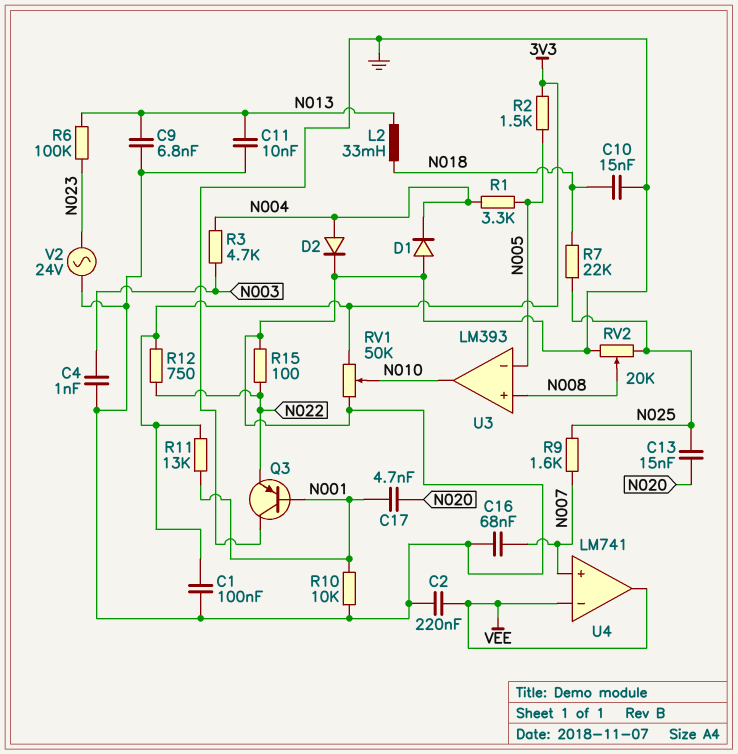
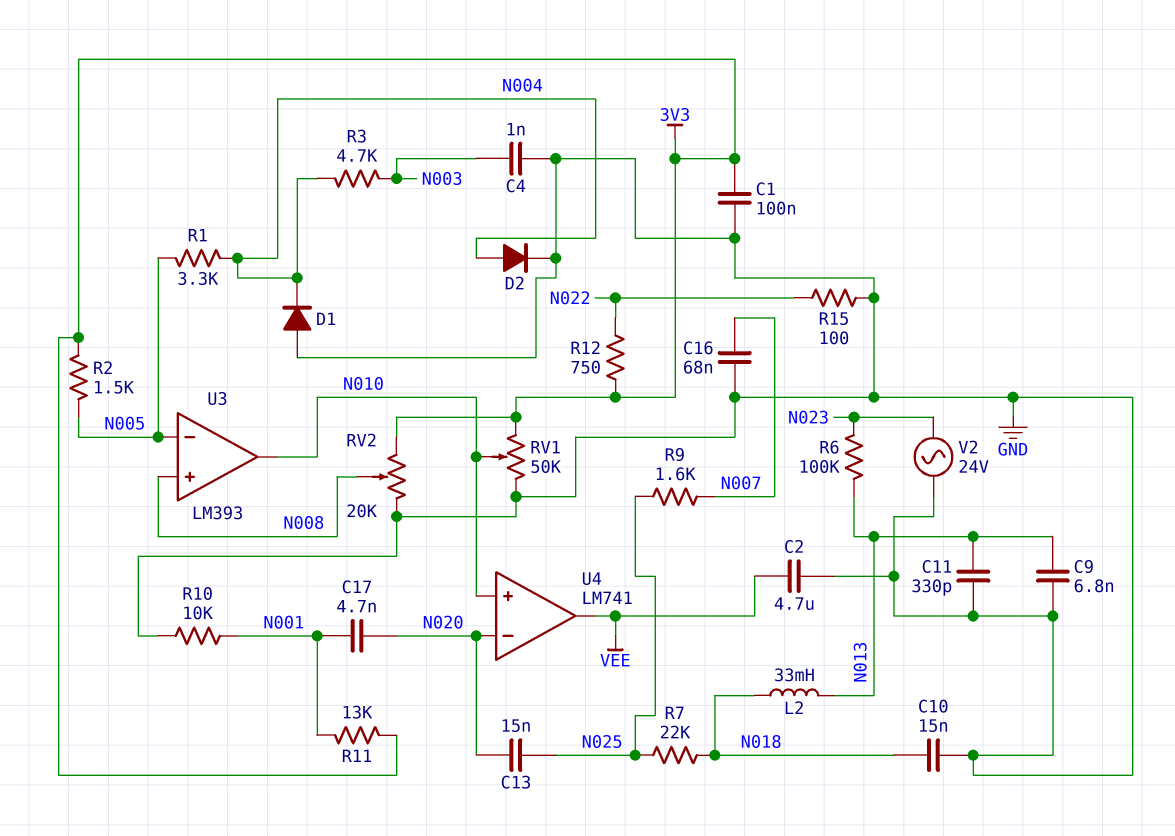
C2: 220nF (GND, VEE) -> 4.7uF (GND, VEE)
C11: 10nF (GND, N013) -> 330pF (GND, N013)
Q3: PNP (B N001, C GND, E N022) -> none
RV2: 20k (GND, N025, wiper N008) -> 20k (3V3, GND, wiper N008)
U4 pin in+: N007 -> N010
U4 pin in-: VEE -> N020

